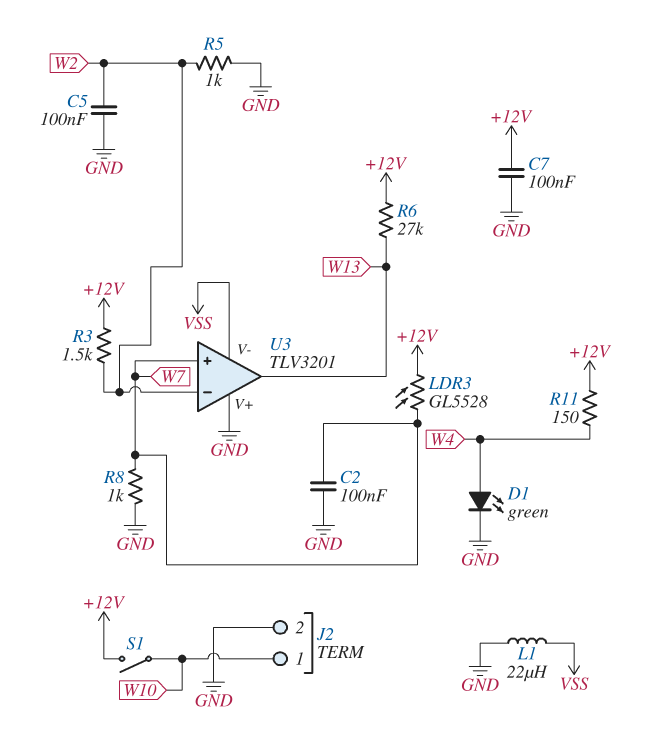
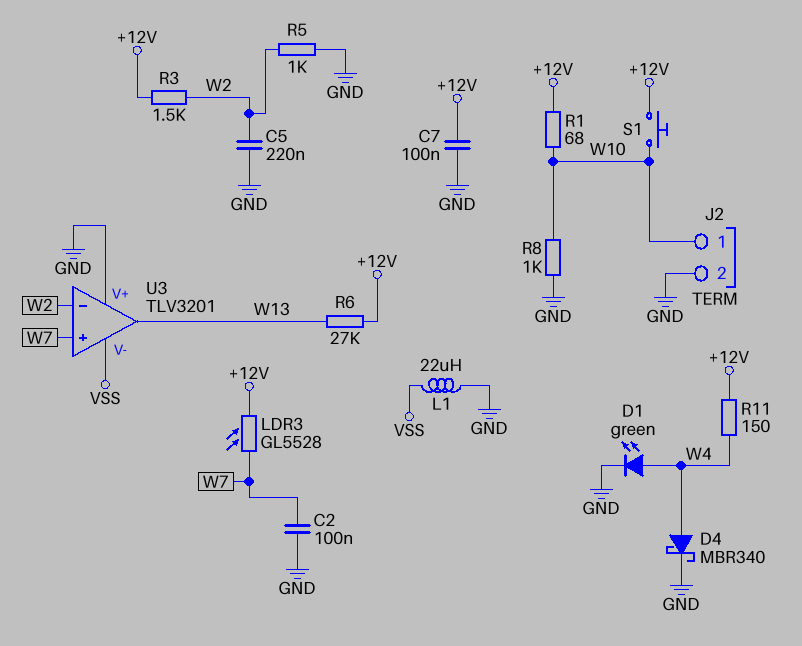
C5: 100nF (GND, W2) -> 220nF (GND, W2)
D4: none -> schottky MBR340 (A W4, K GND)
R1: none -> 68 (+12V, W10)
R8: 1k (GND, W7) -> 1k (GND, W10)
S1: switch (+12V, W10) -> button (+12V, W10)

